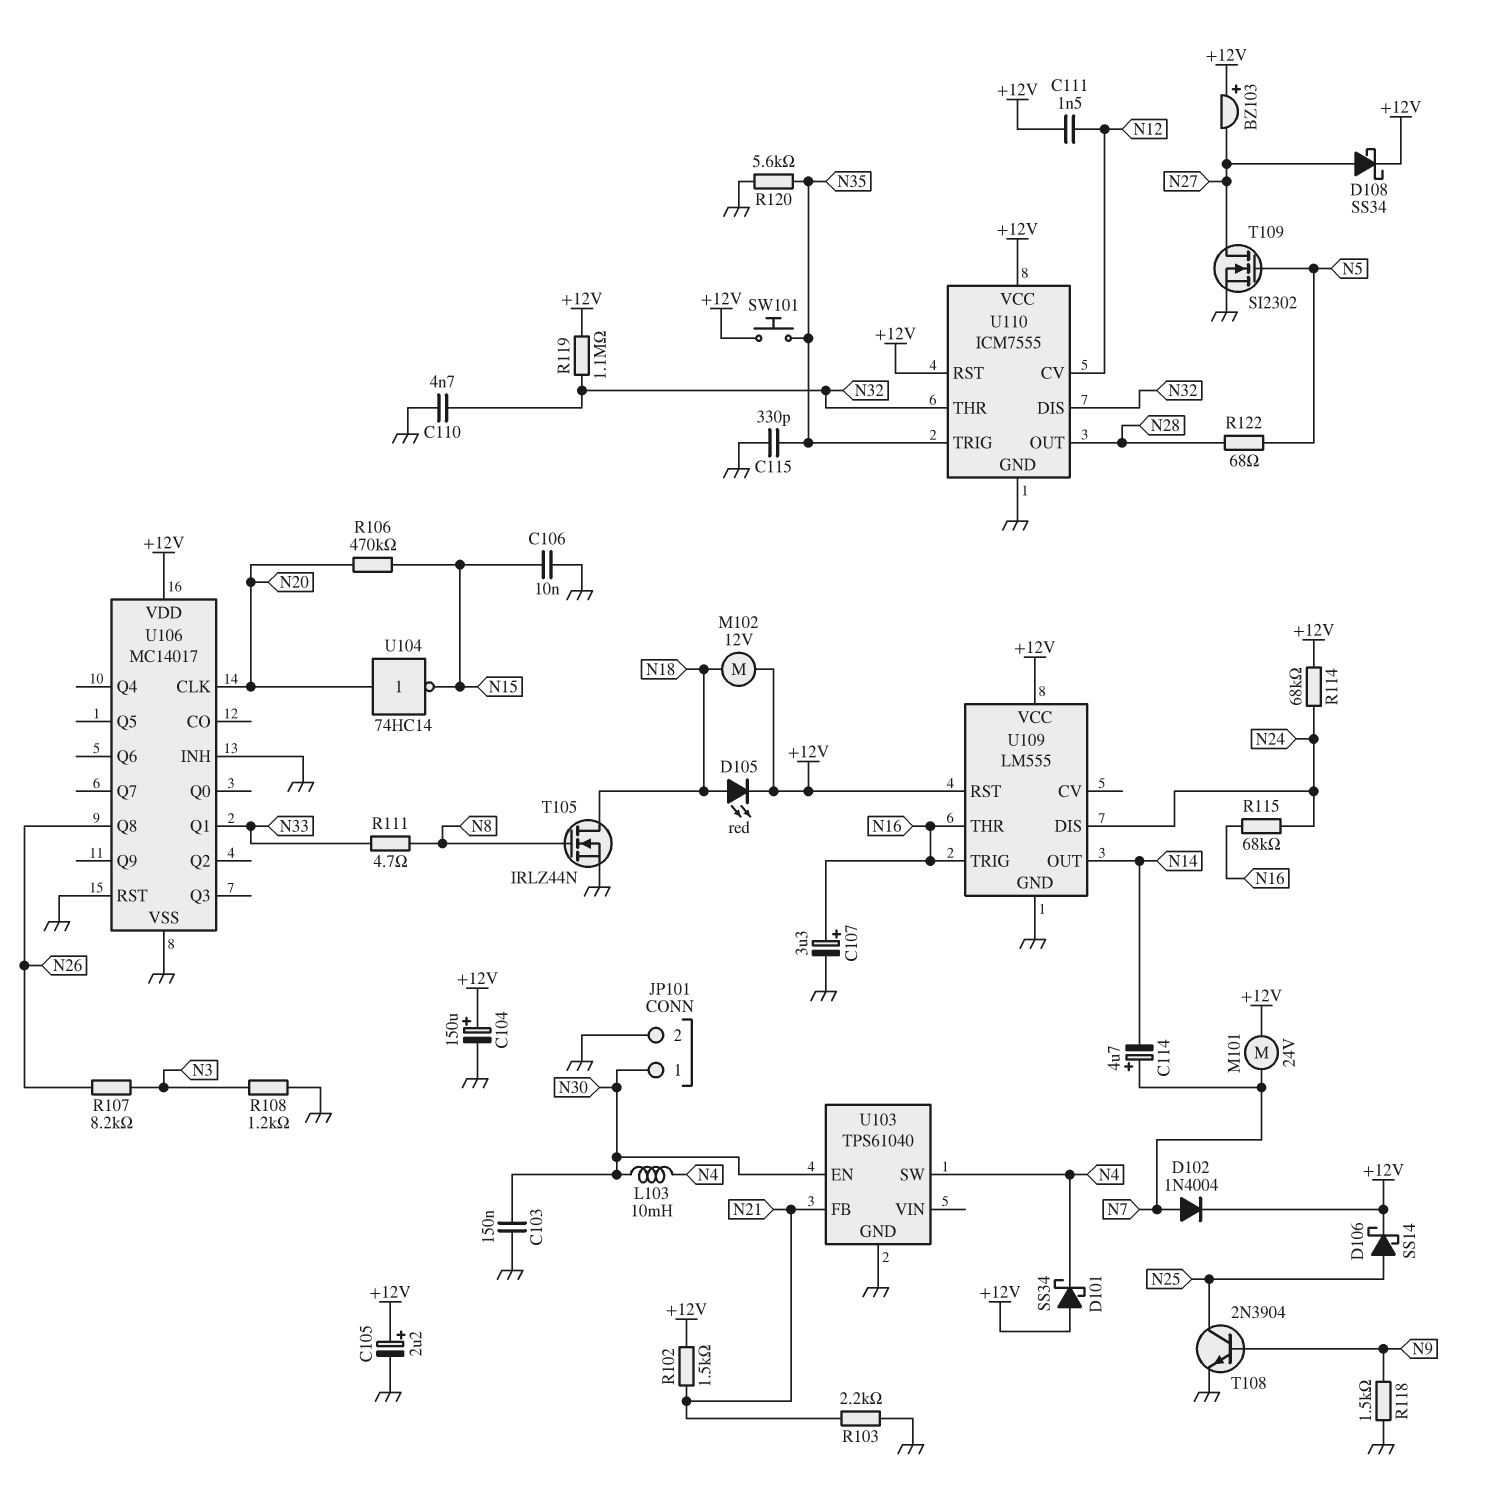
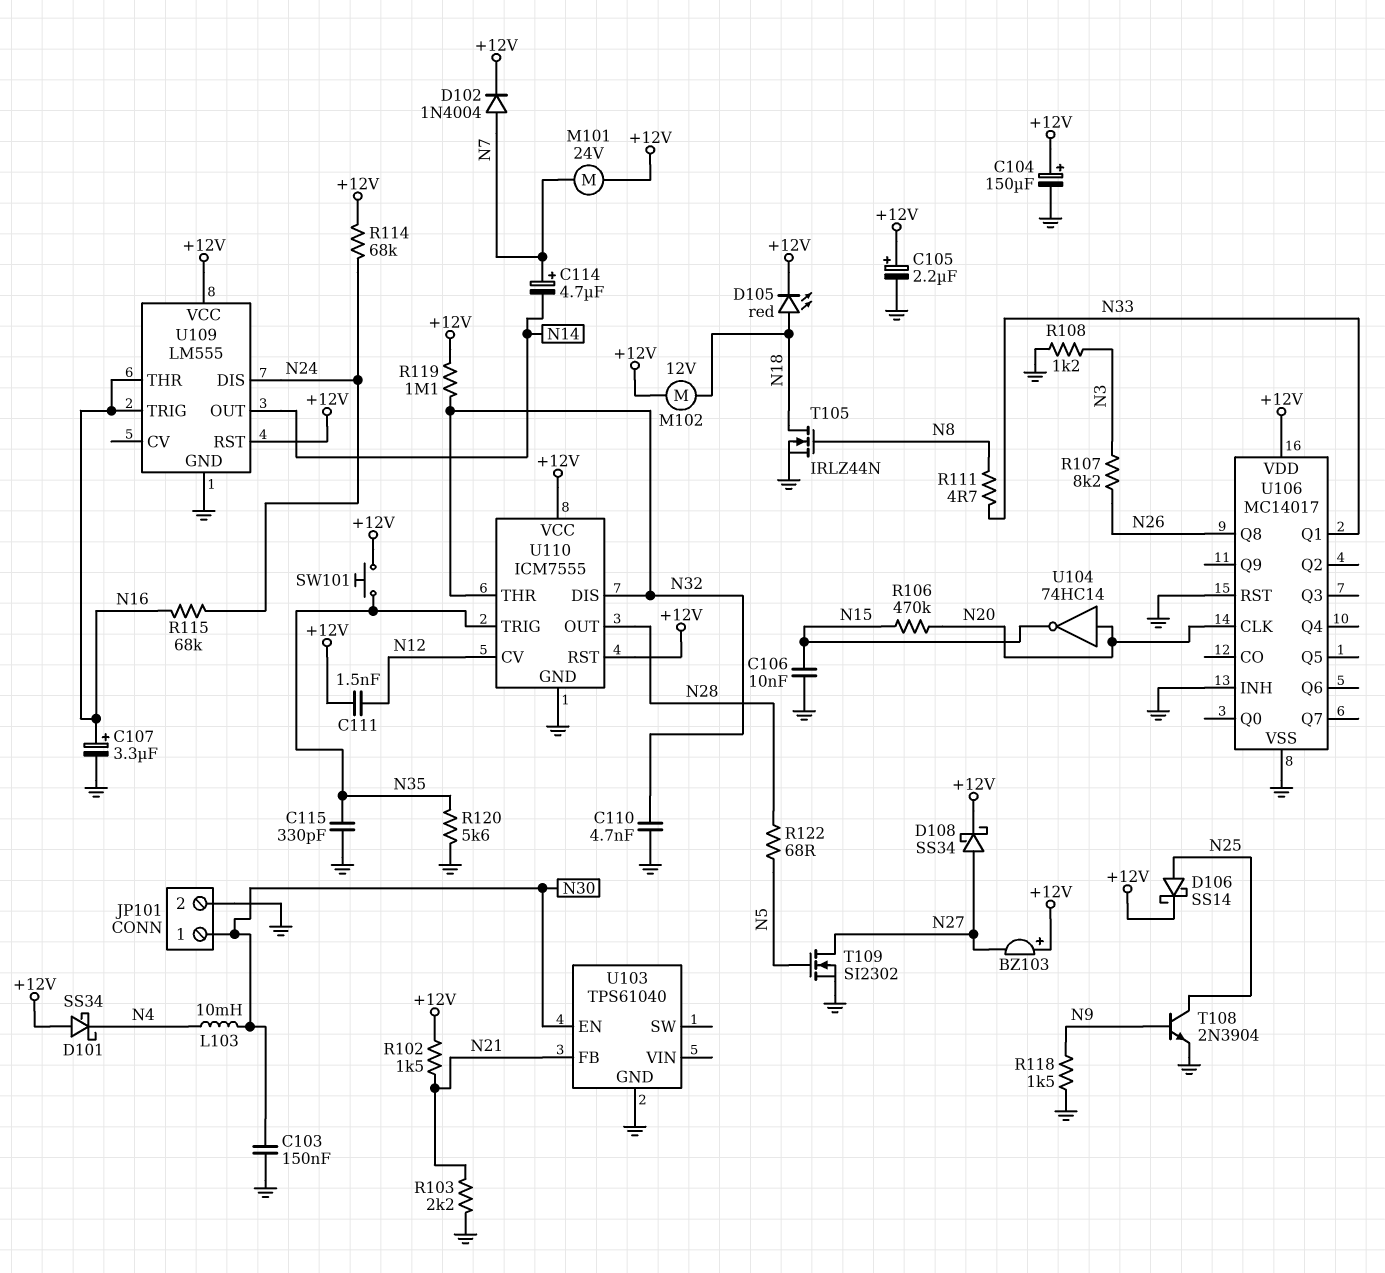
U103 pin SW: N4 -> none

